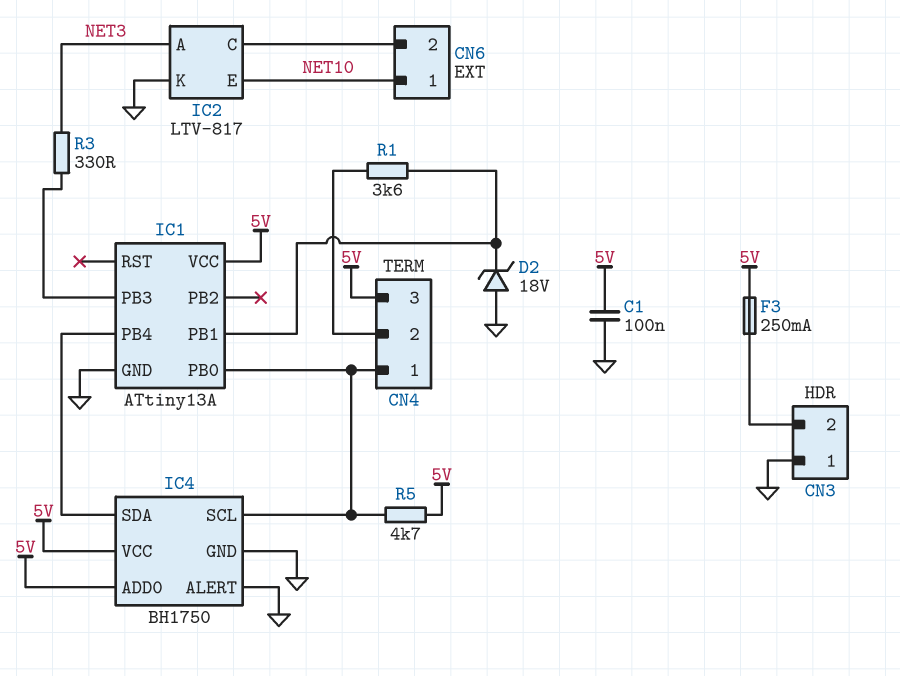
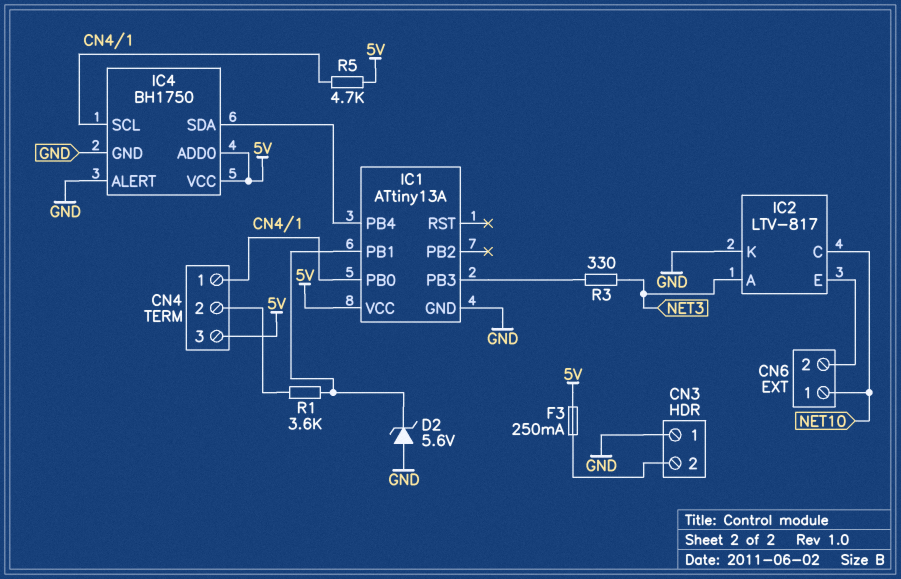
C1: 100nF (5V, GND) -> none
D2: zener 18V (A GND, K IC1/PB1) -> zener 5.6V (A GND, K IC1/PB1)
IC2 pin C: CN6/2 -> NET10
IC2 pin E: NET10 -> CN6/2

